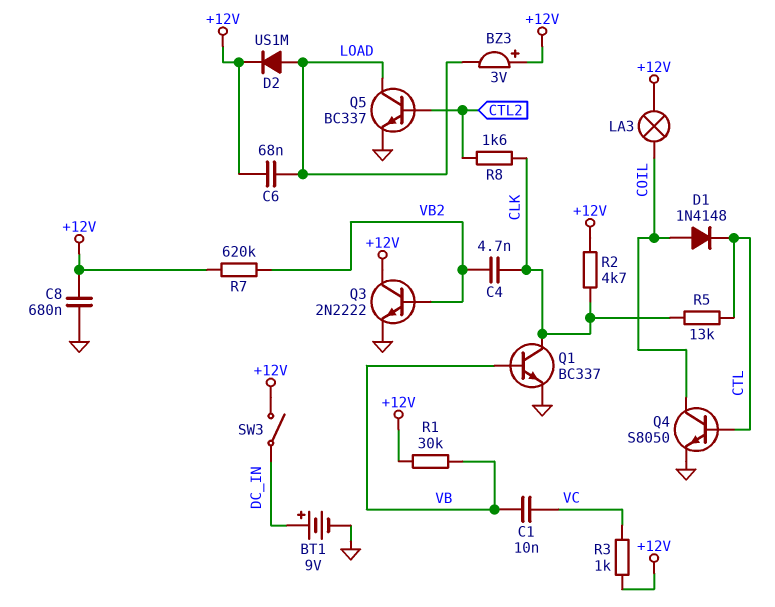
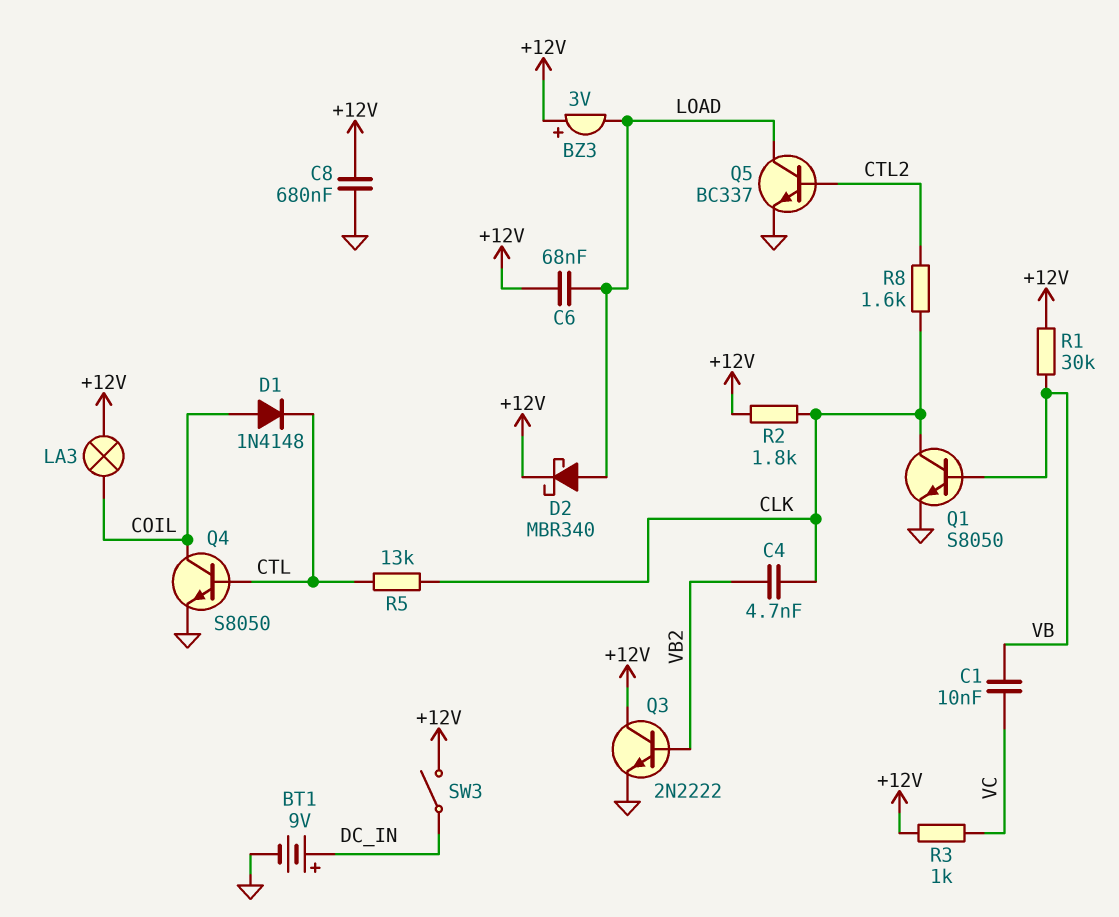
D2: diode US1M (A LOAD, K +12V) -> schottky MBR340 (A LOAD, K +12V)
Q1: NPN BC337 (B VB, C CLK, E GND) -> NPN S8050 (B VB, C CLK, E GND)
R2: 4.7k (+12V, CLK) -> 1.8k (+12V, CLK)
R7: 620k (+12V, VB2) -> none

